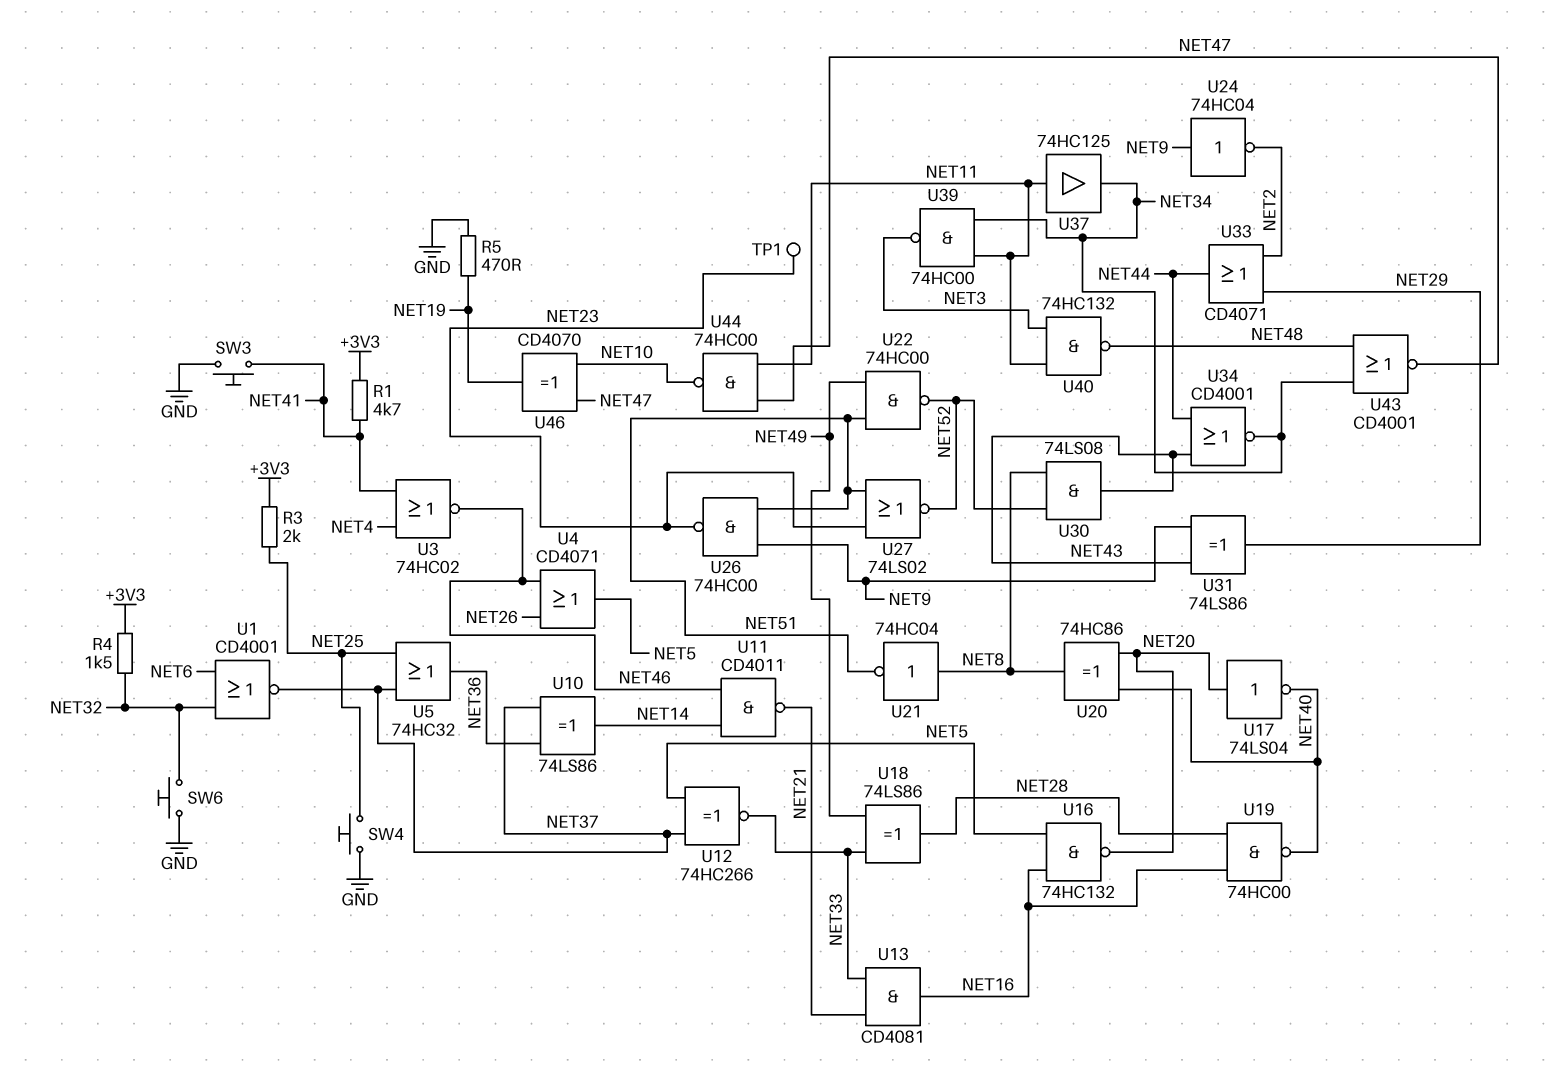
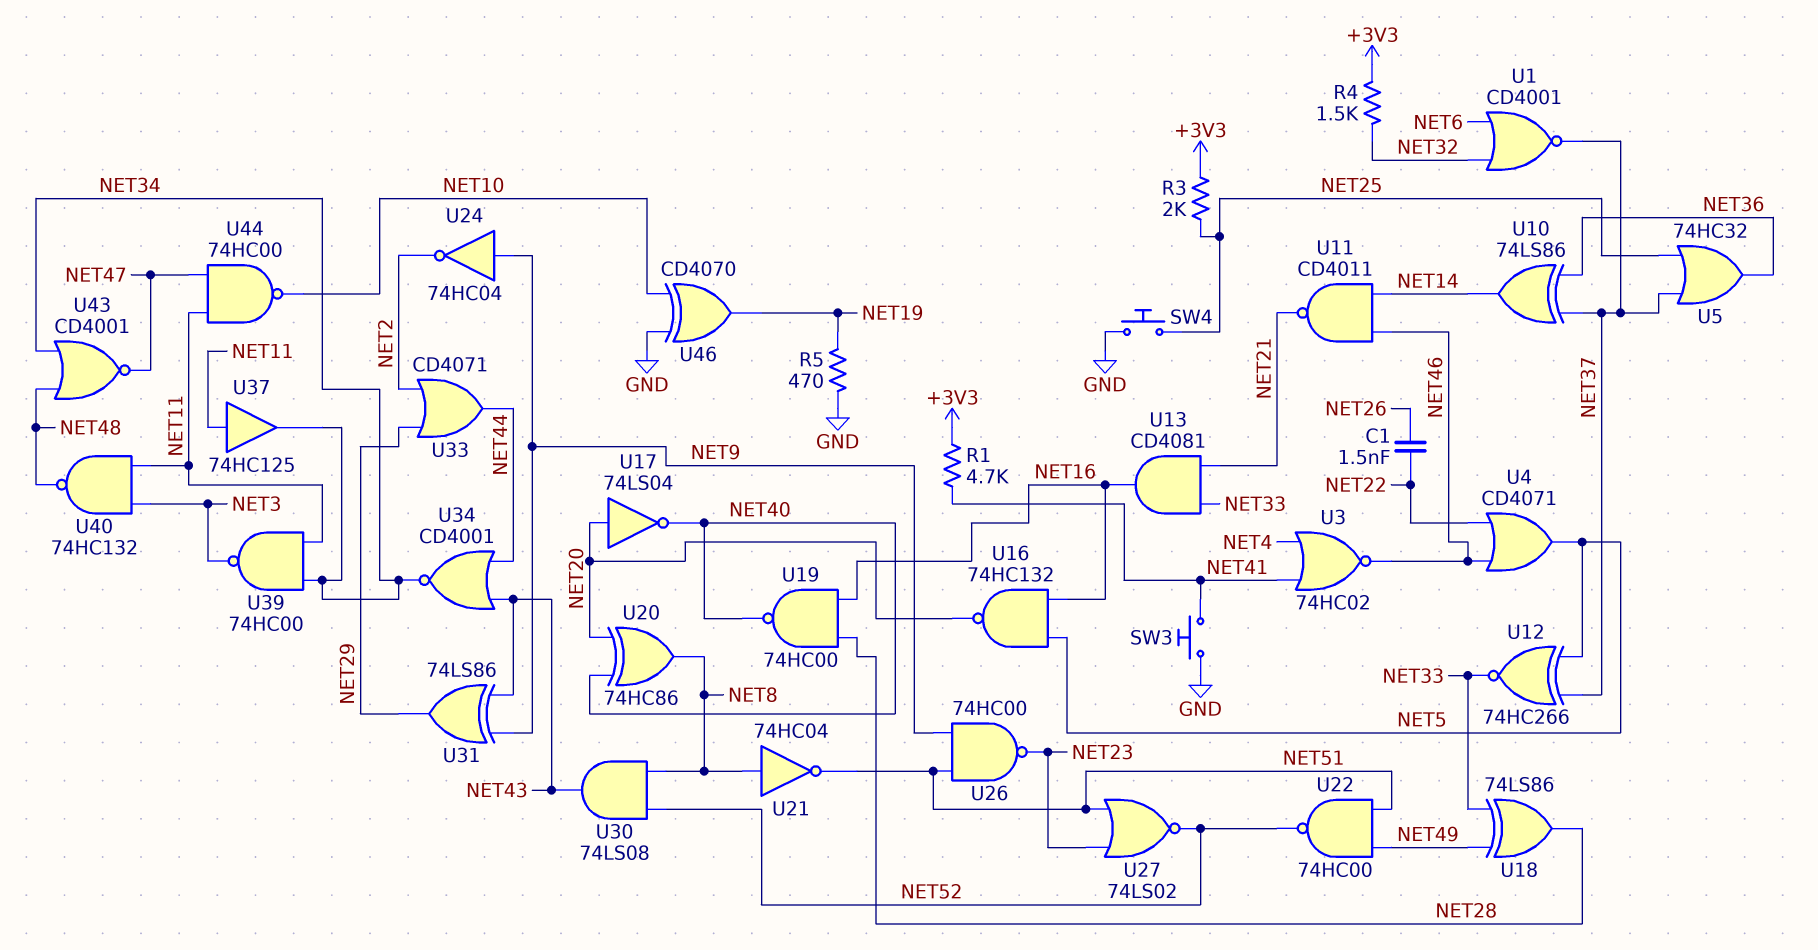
C1: none -> 1.5nF (NET22, NET26)
SW6: button (GND, NET32) -> none
TP1: test point (NET23) -> none
U4: OR CD4071 (in NET26, in NET46, out NET5) -> OR CD4071 (in NET22, in NET46, out NET5)
U46: XOR CD4070 (in NET10, in NET47, out NET19) -> XOR CD4070 (in GND, in NET10, out NET19)

